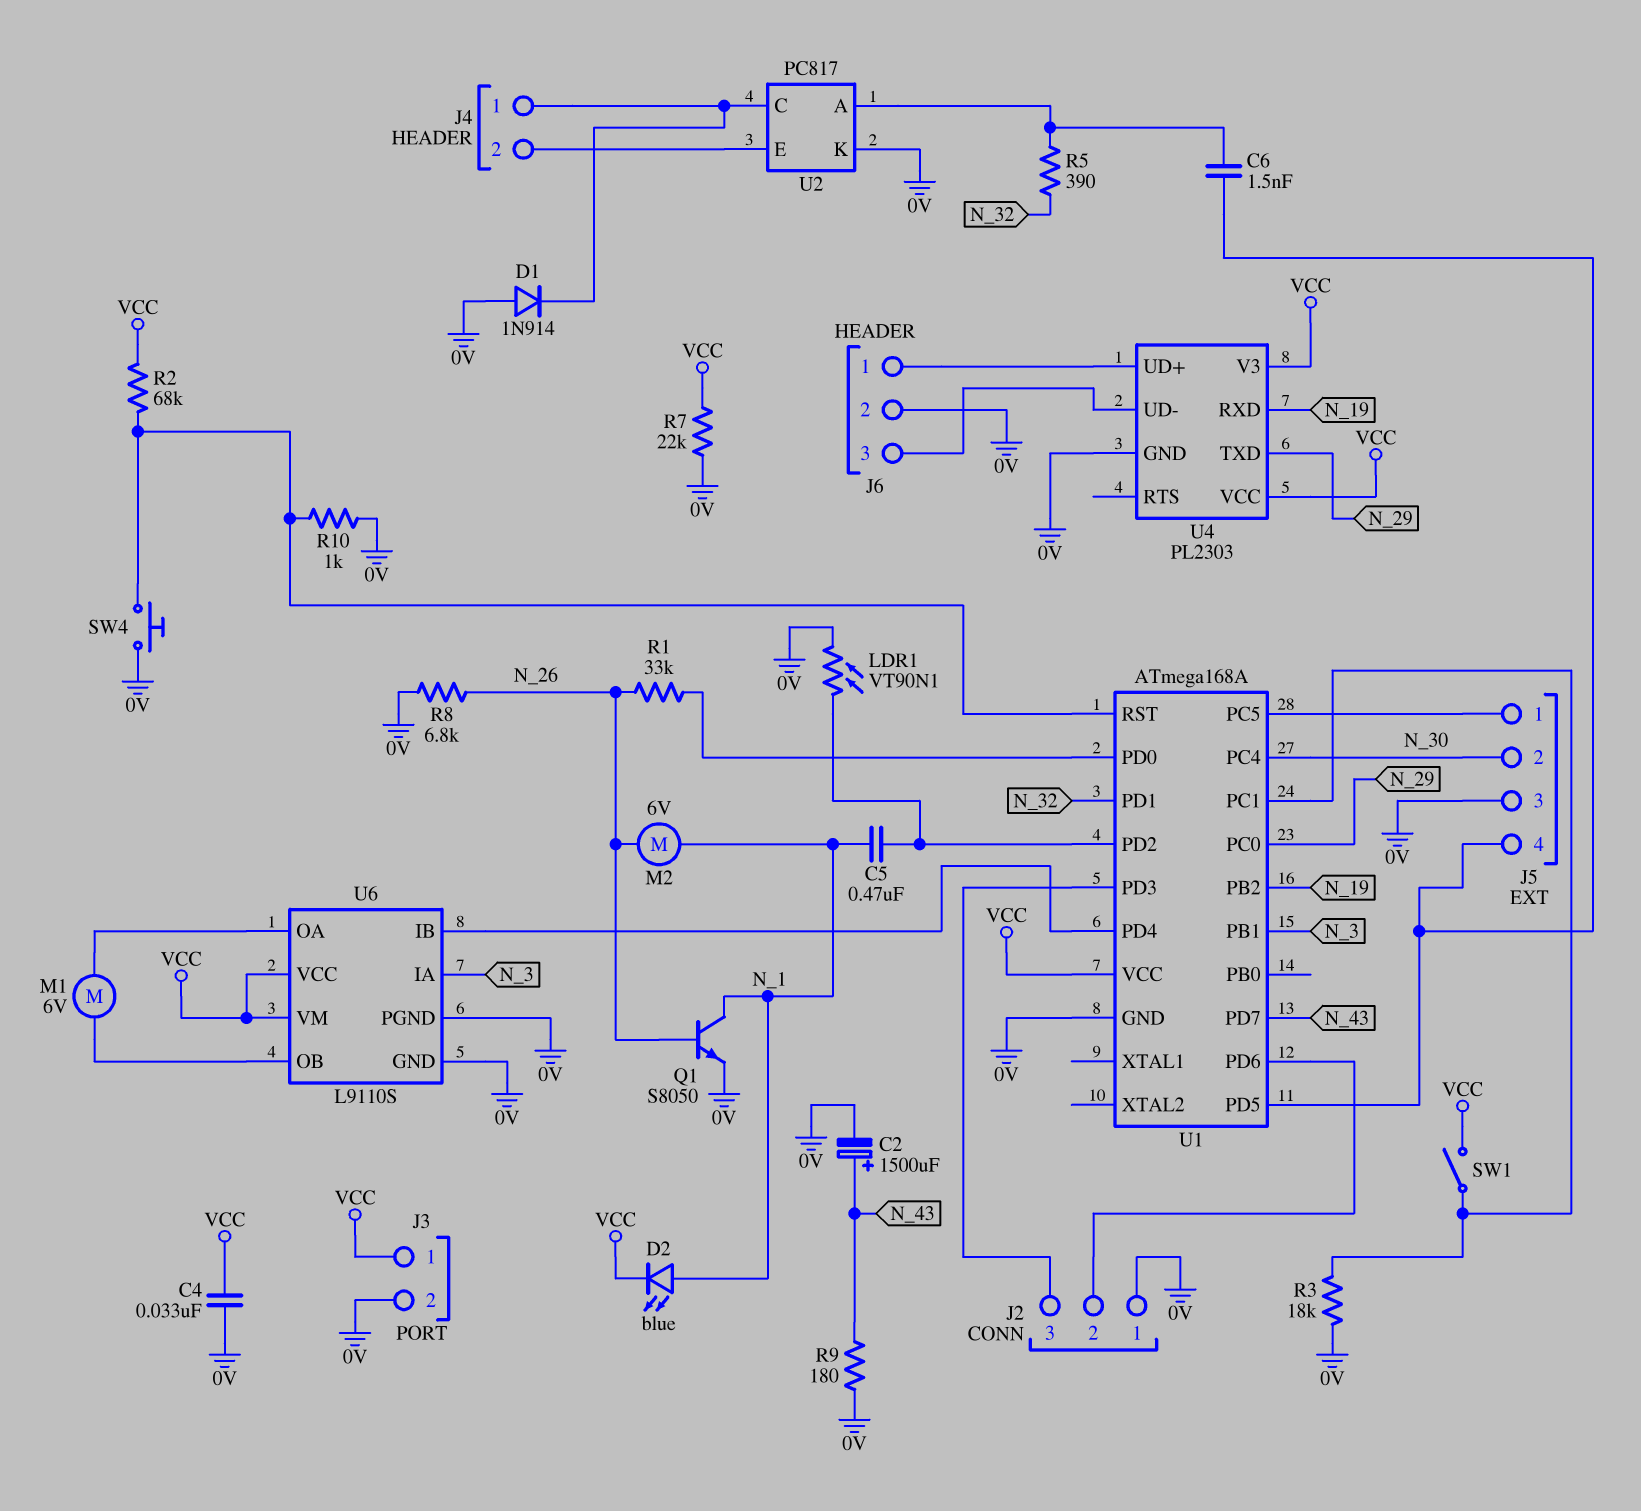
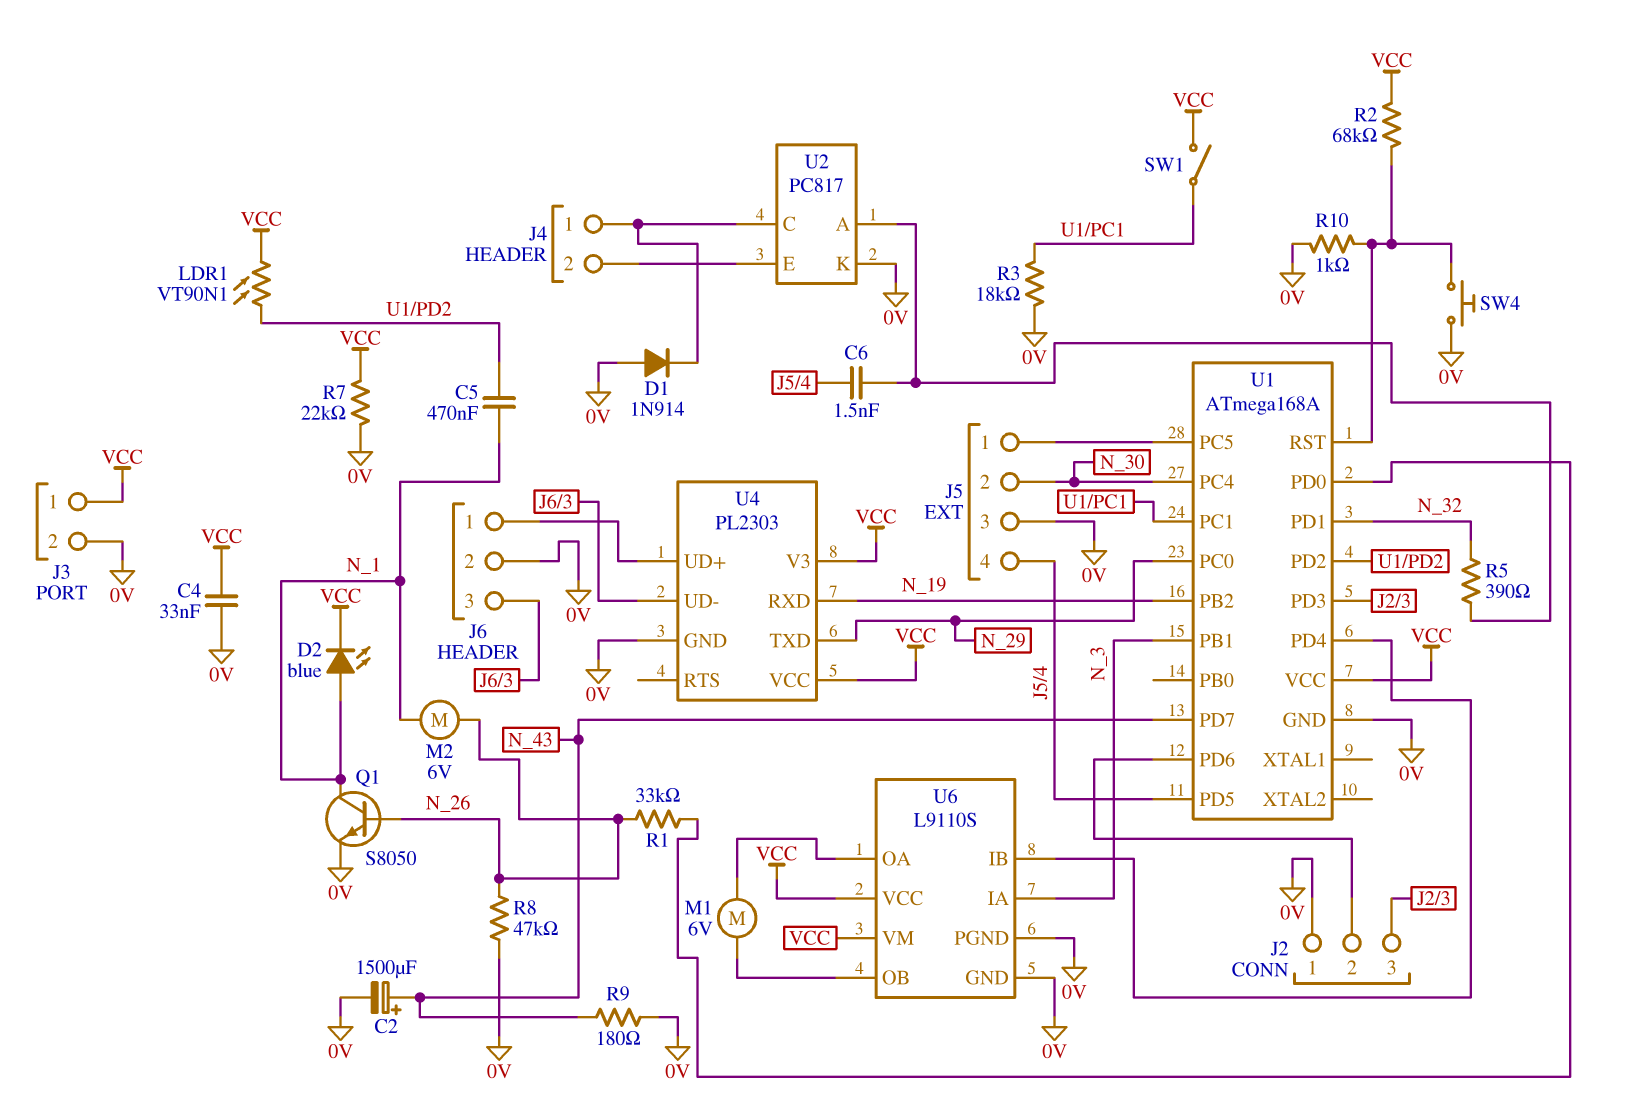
LDR1: VT90N1 (0V, U1/PD2) -> VT90N1 (U1/PD2, VCC)
R8: 6.8k (0V, N_26) -> 47k (0V, N_26)

